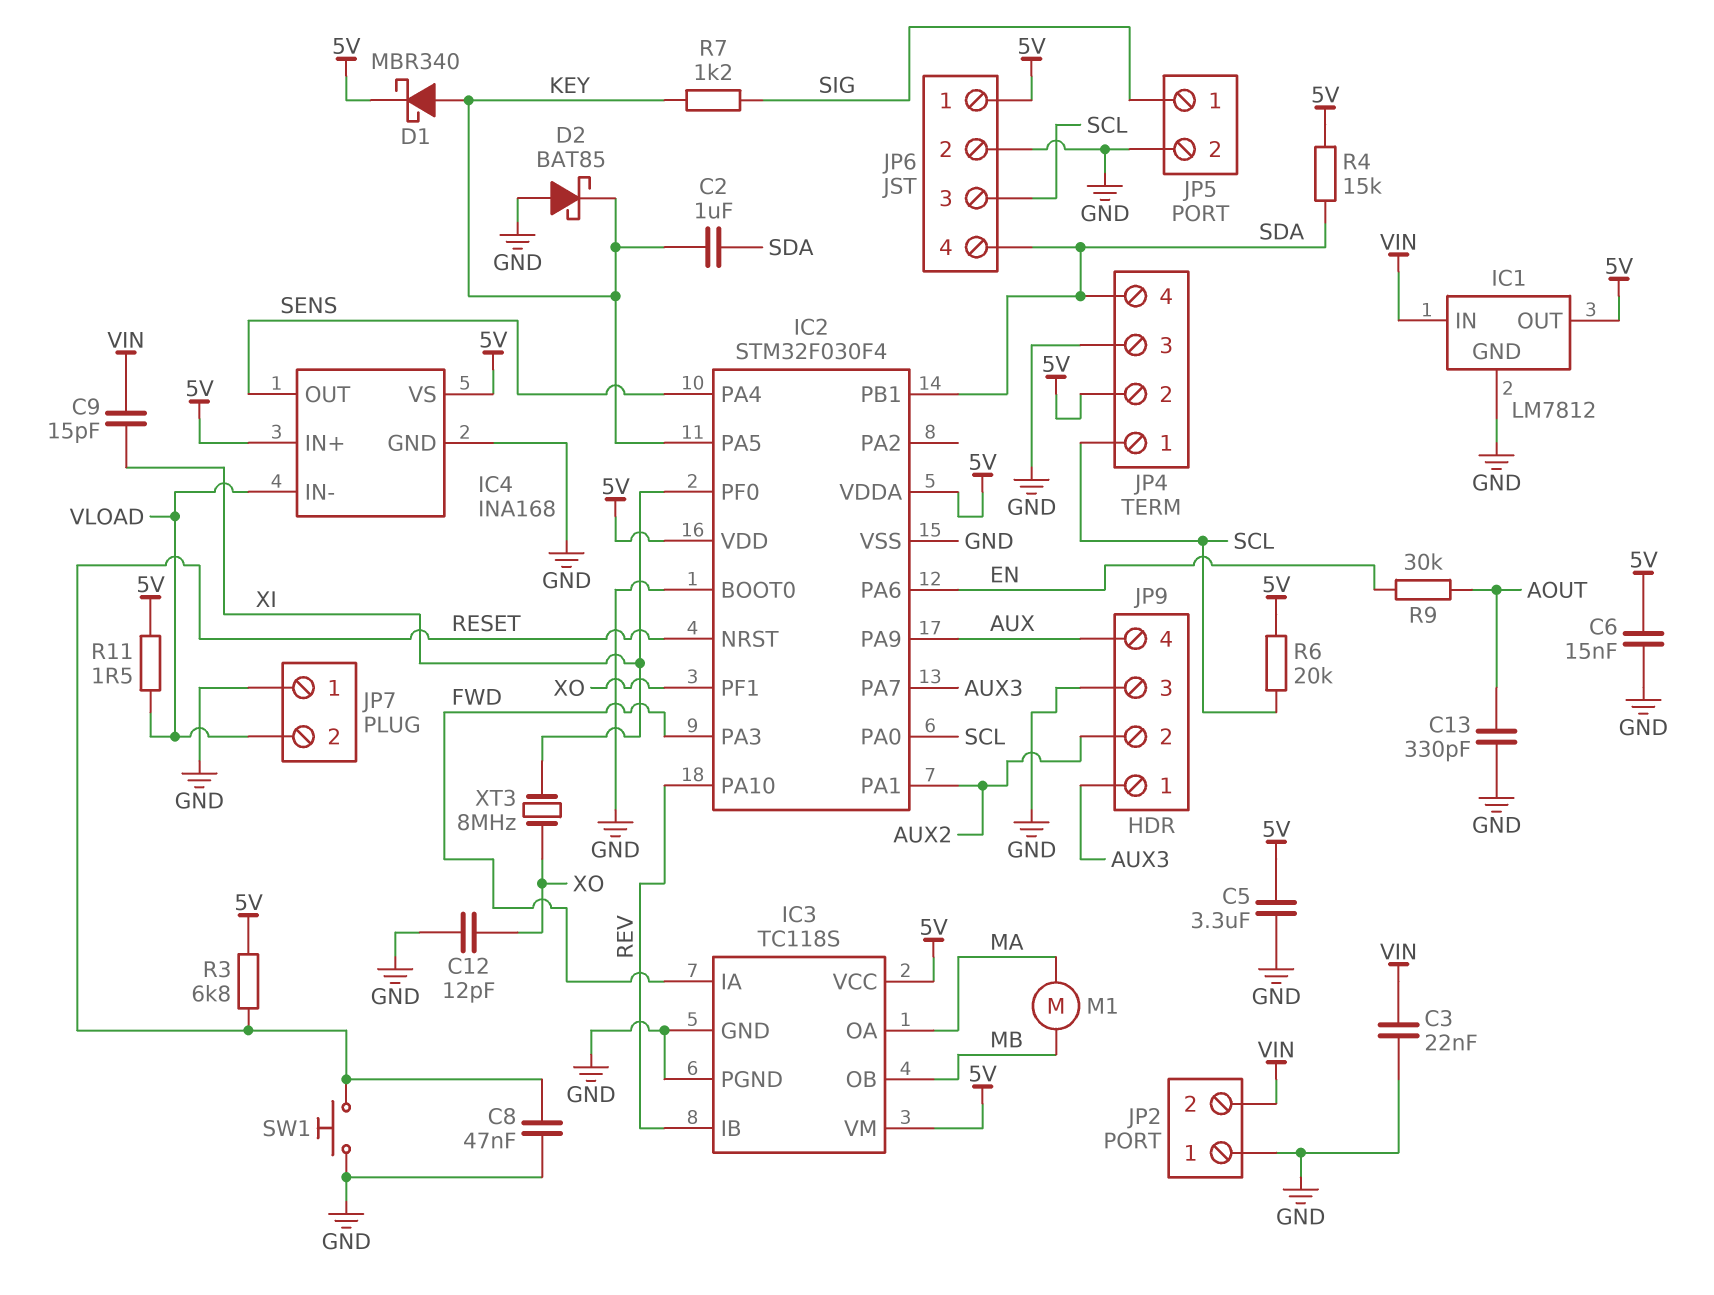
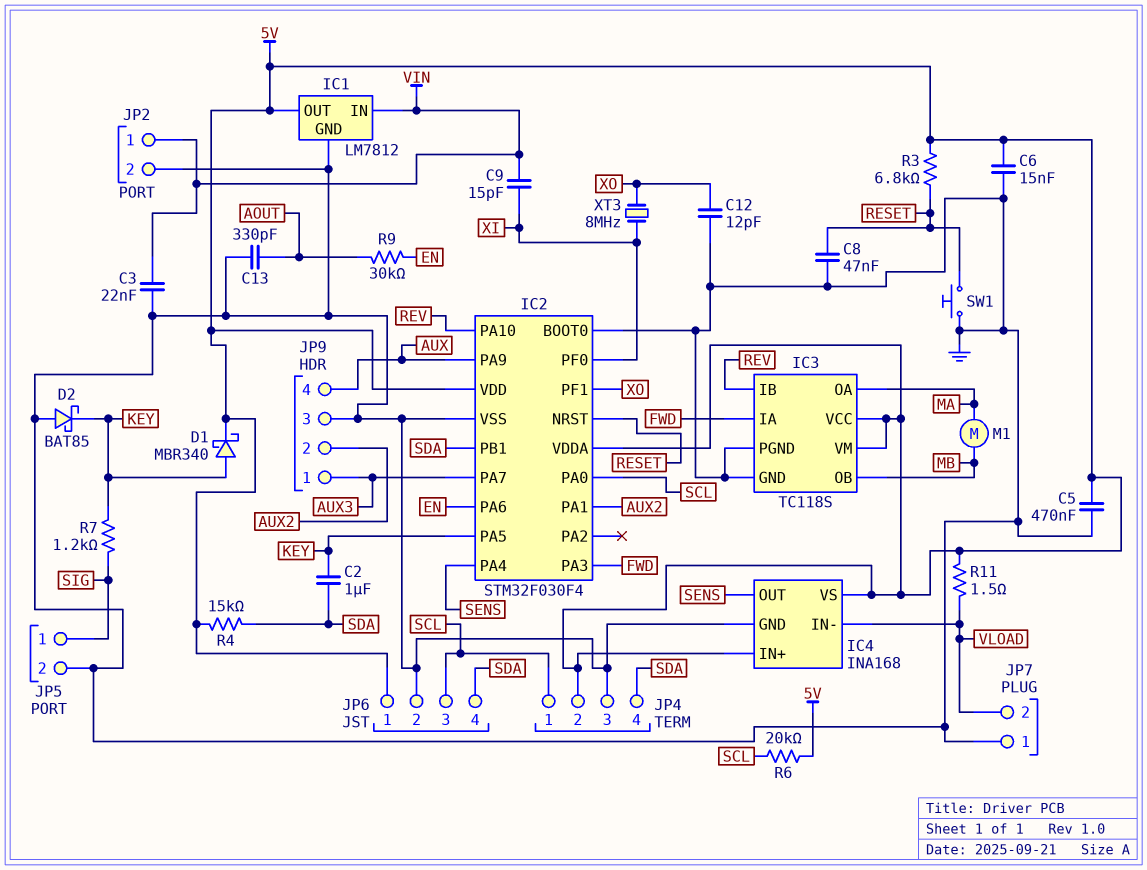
C5: 3.3uF (5V, GND) -> 470nF (5V, GND)
JP2 pin 1: GND -> VIN
JP2 pin 2: VIN -> GND

